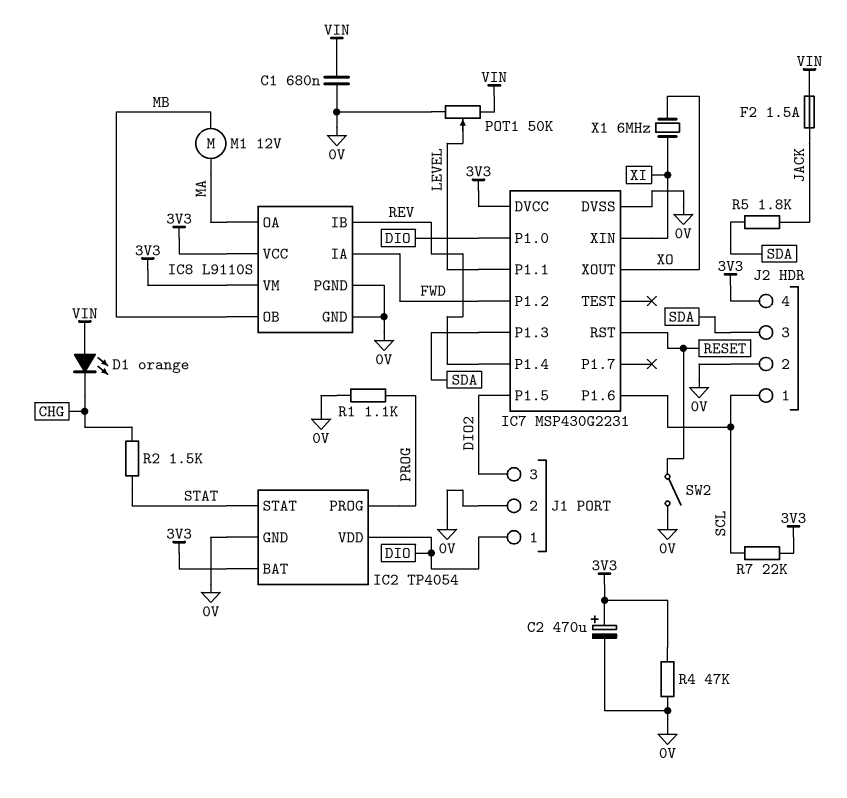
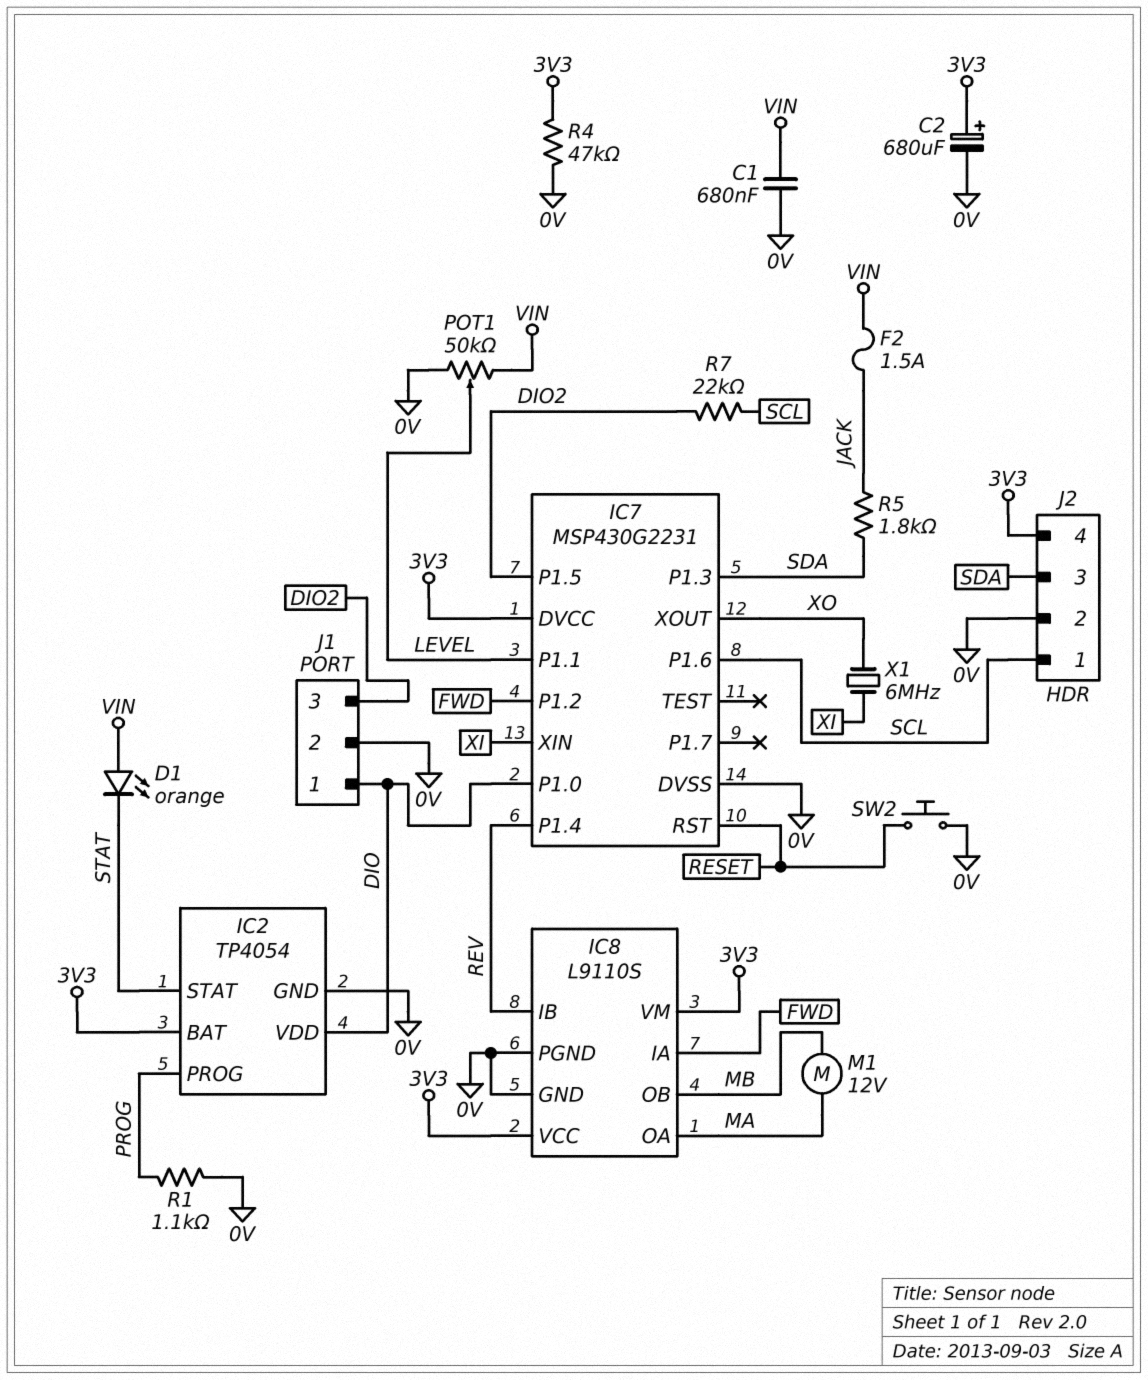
C2: 470uF (plus 3V3, minus 0V) -> 680uF (plus 3V3, minus 0V)
D1: LED orange (A VIN, K CHG) -> LED orange (A VIN, K STAT)
R2: 1.5k (CHG, STAT) -> none
R7: 22k (3V3, SCL) -> 22k (DIO2, SCL)
SW2: switch (0V, RESET) -> button (0V, RESET)

